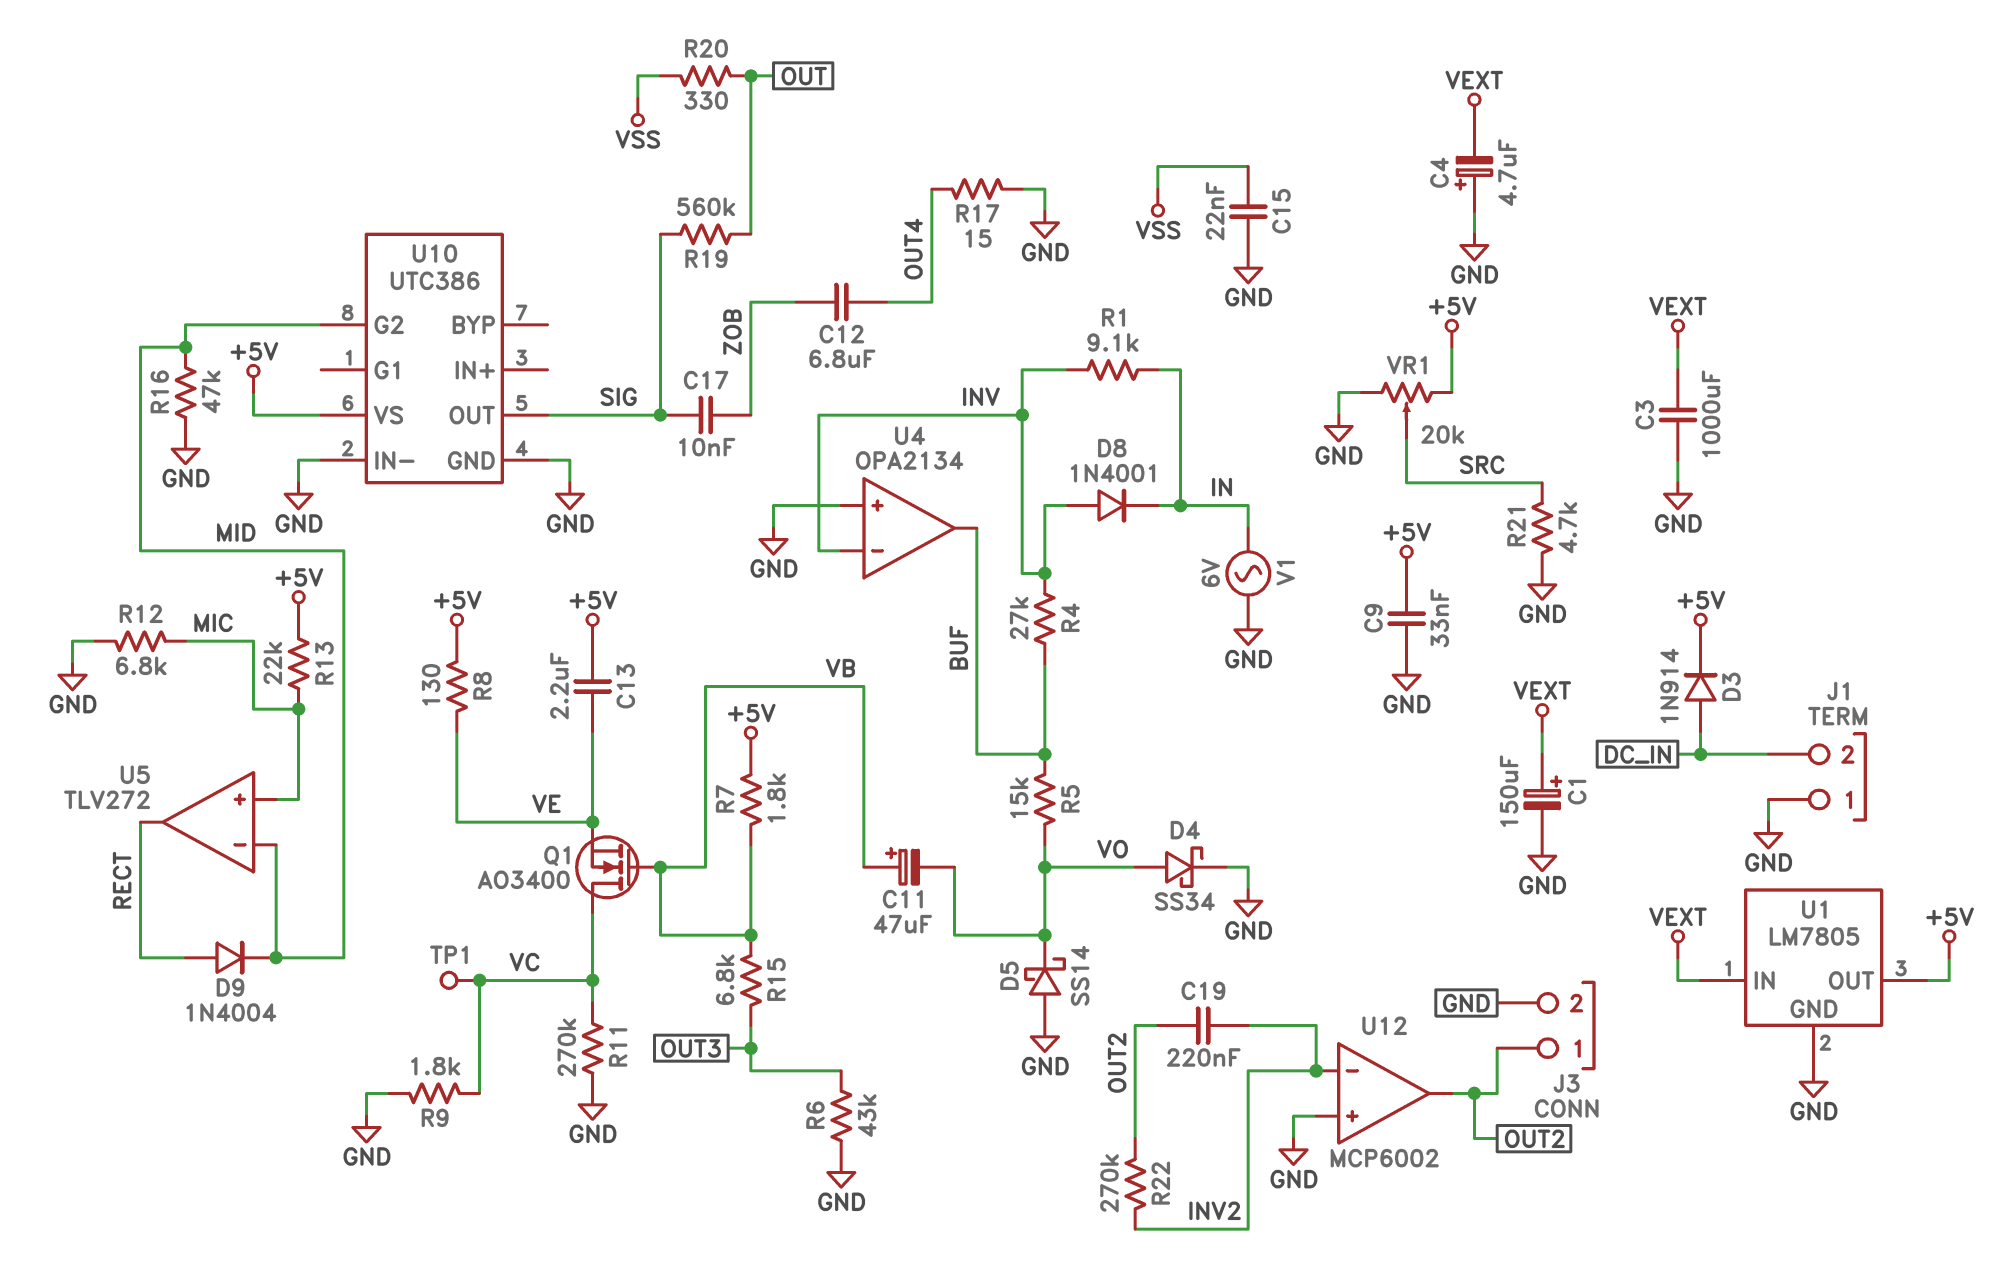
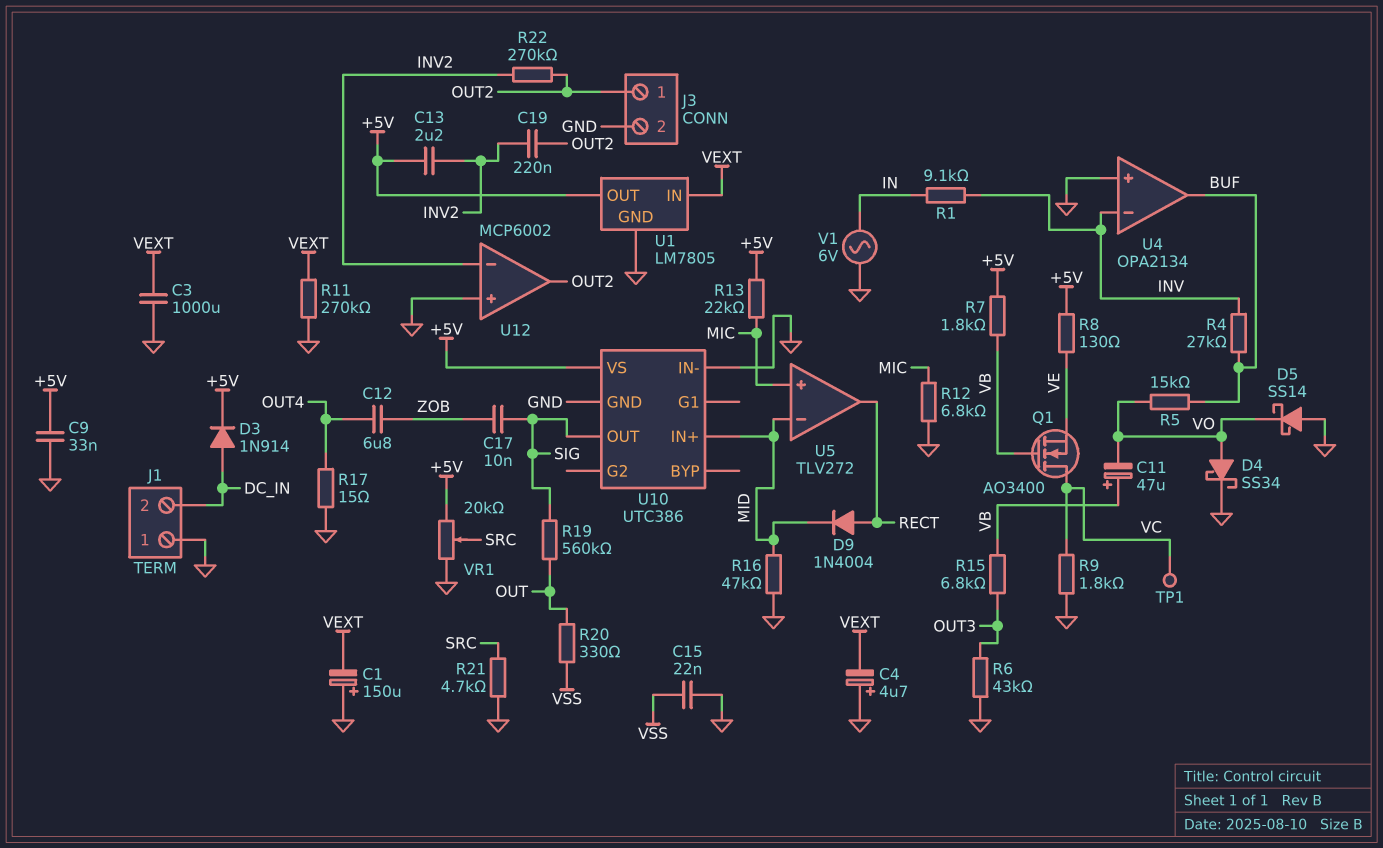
C1: 150uF (plus VEXT, minus GND) -> 150uF (plus GND, minus VEXT)
C13: 2.2uF (+5V, VE) -> 2.2uF (+5V, INV2)
D8: diode 1N4001 (A INV, K IN) -> none
R11: 270k (GND, VC) -> 270k (GND, VEXT)
U10 pin G2: MID -> none
U10 pin IN+: none -> MID

